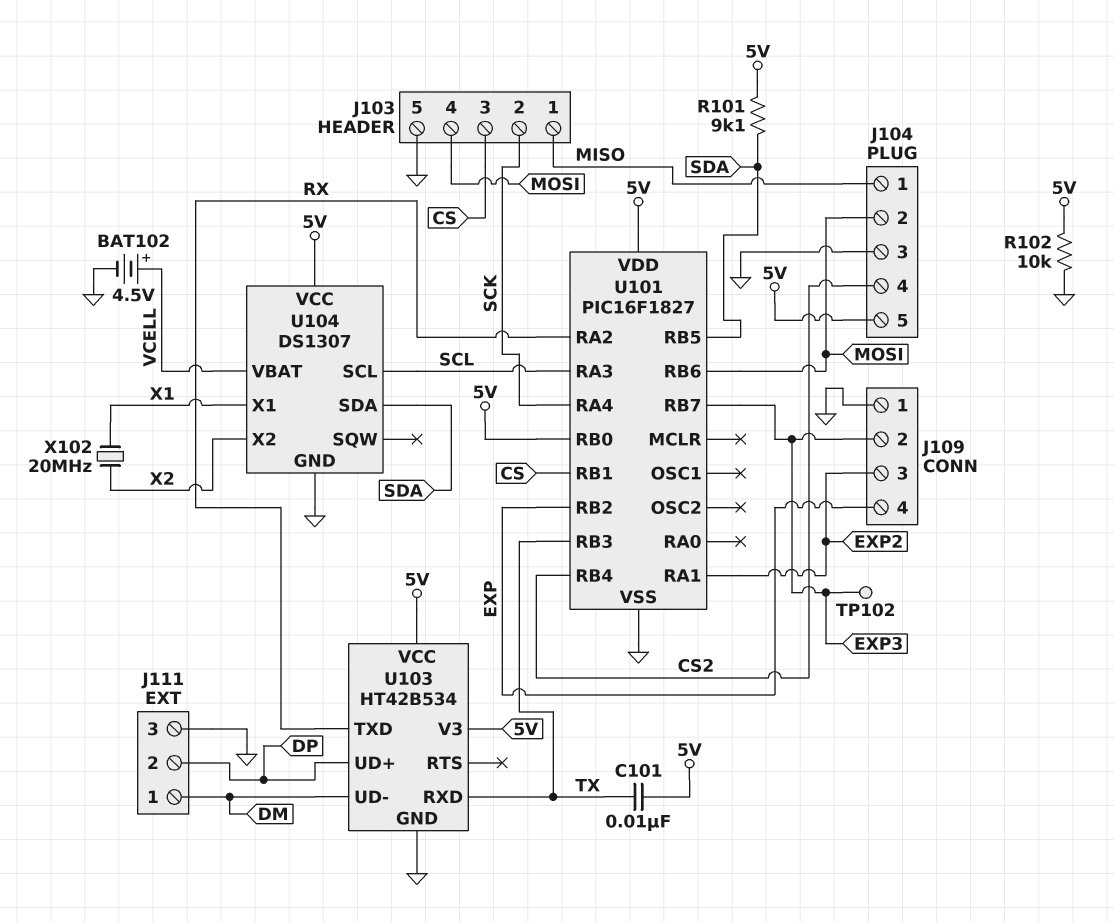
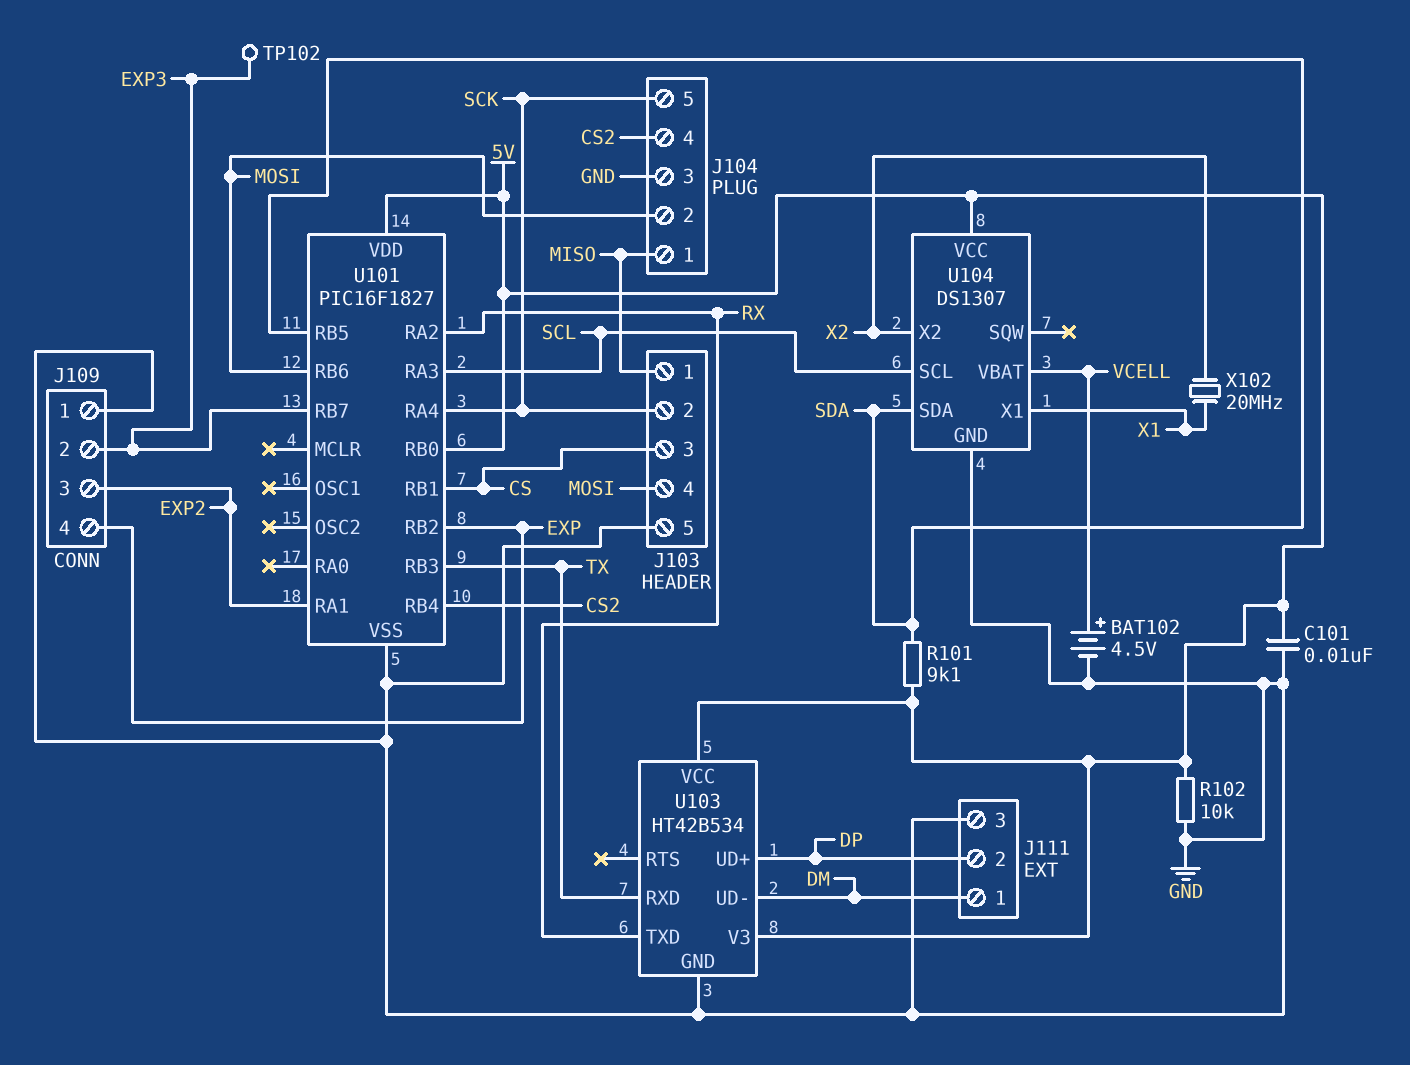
C101: 10nF (5V, TX) -> 10nF (5V, GND)
J104 pin 5: 5V -> SCK

